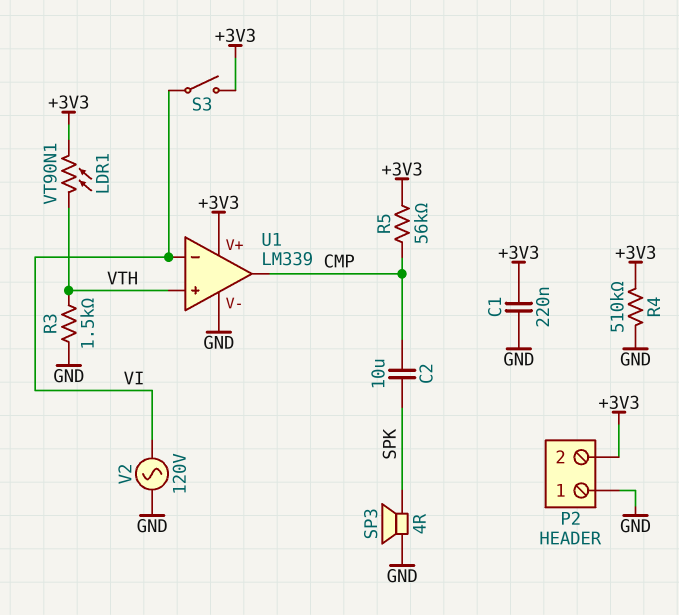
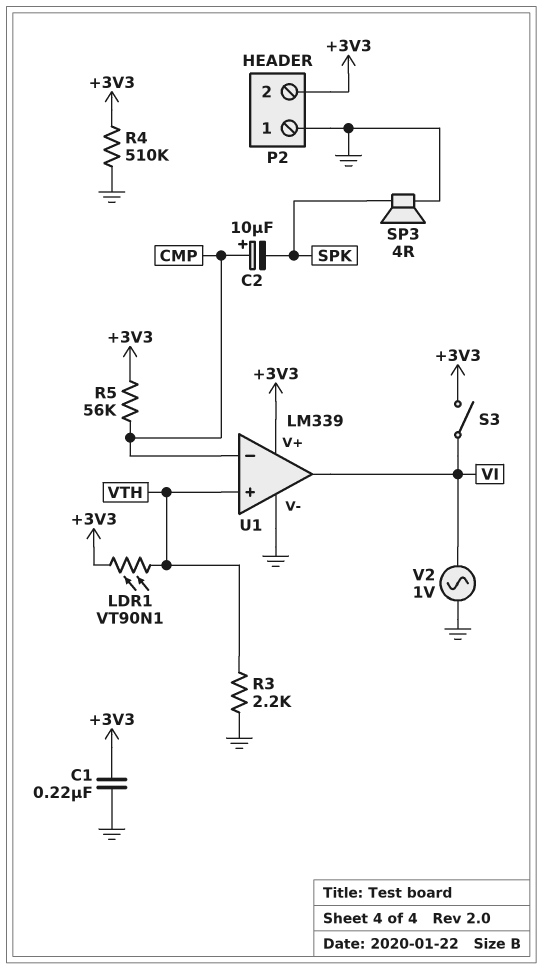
C2: 10uF (CMP, SPK) -> 10uF (plus CMP, minus SPK)
R3: 1.5k (GND, VTH) -> 2.2k (GND, VTH)
U1 pin in-: VI -> CMP
U1 pin out: CMP -> VI
V2: AC 120V (GND, VI) -> AC 1V (GND, VI)

